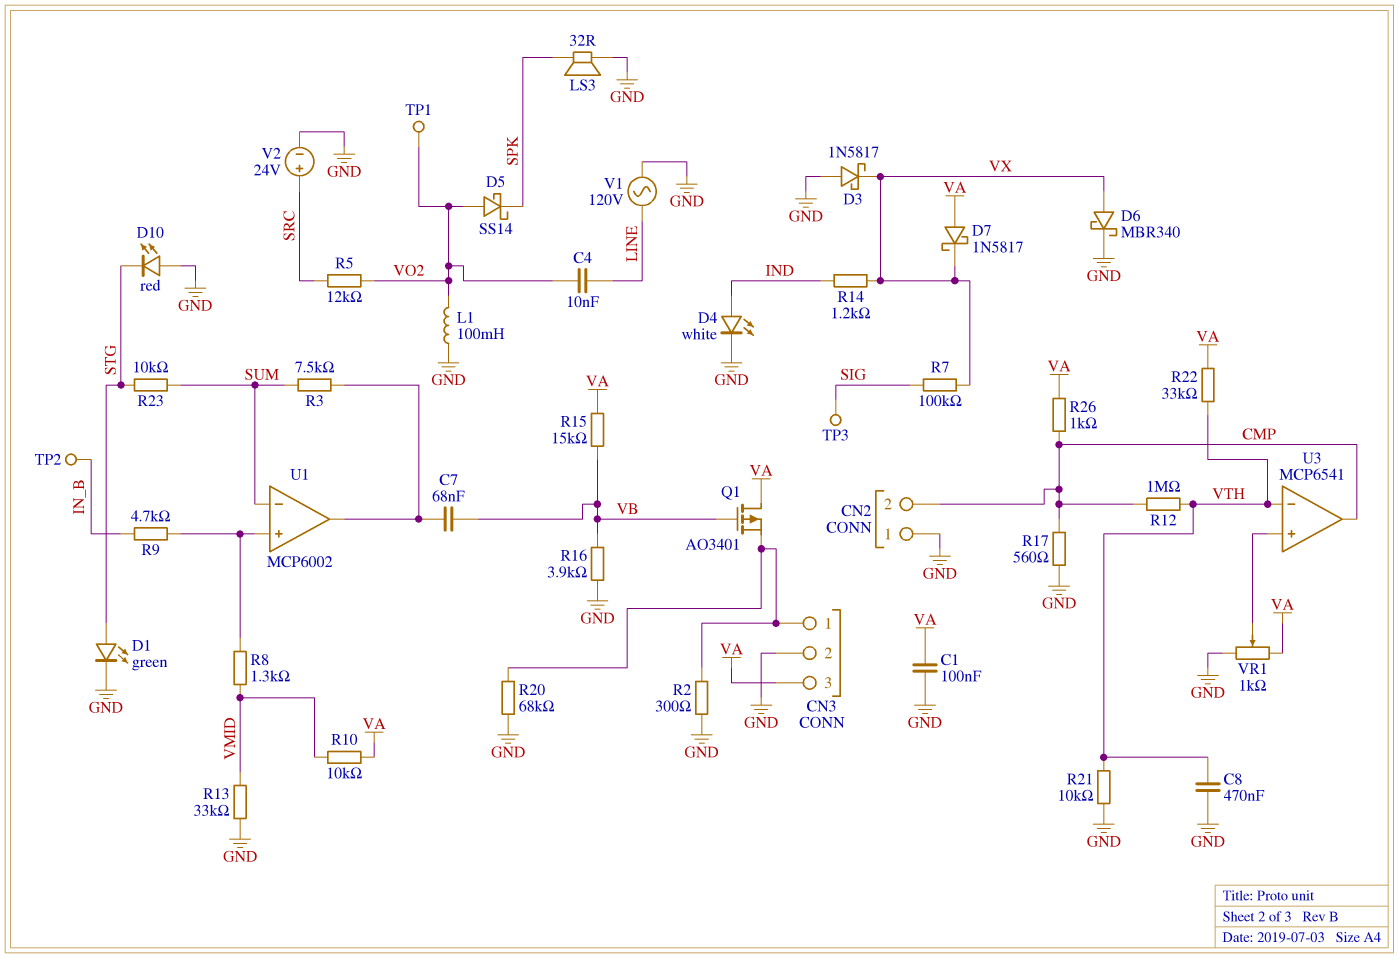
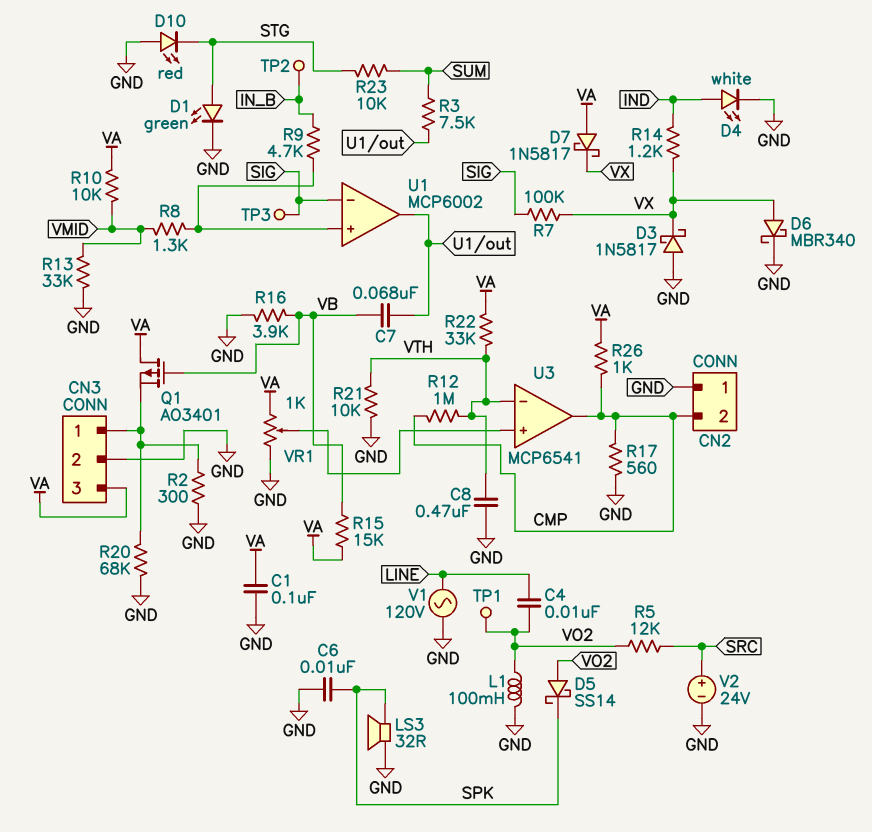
C6: none -> 10nF (GND, SPK)
U1 pin in-: SUM -> SIG

